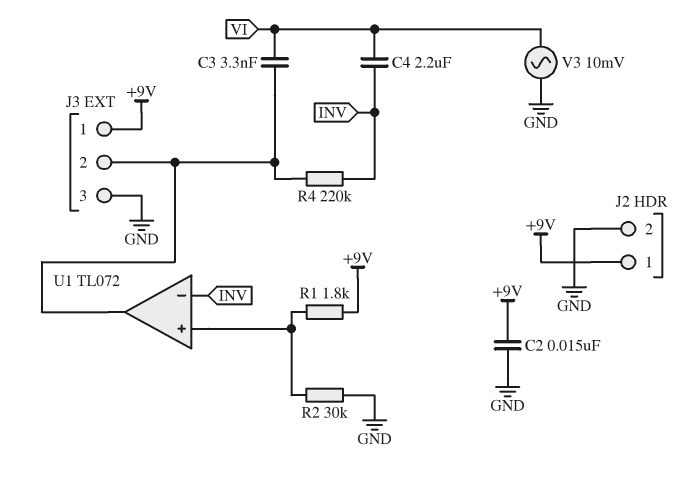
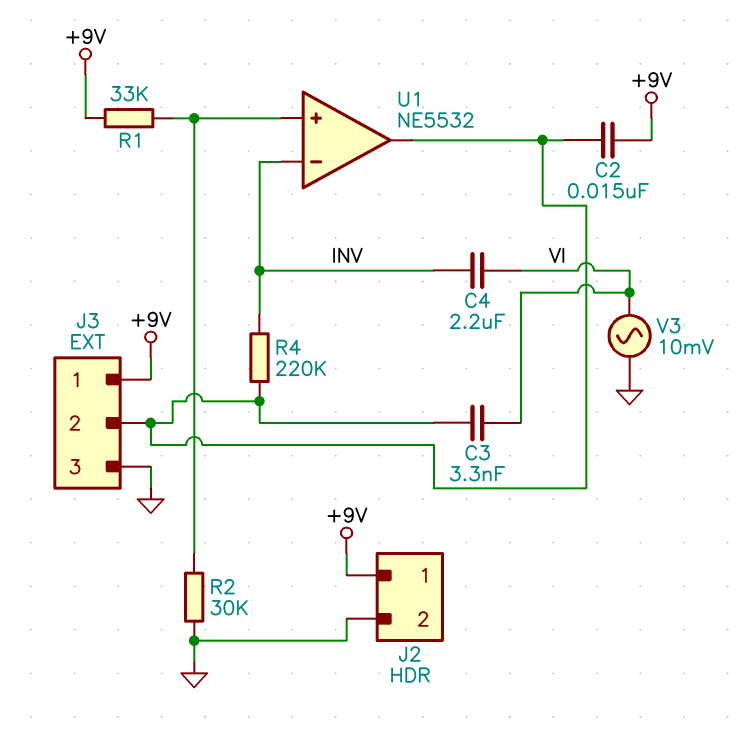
C2: 15nF (+9V, GND) -> 15nF (+9V, J3/2)
R1: 1.8k (+9V, U1/in+) -> 33k (+9V, U1/in+)
U1: TL072 -> NE5532

